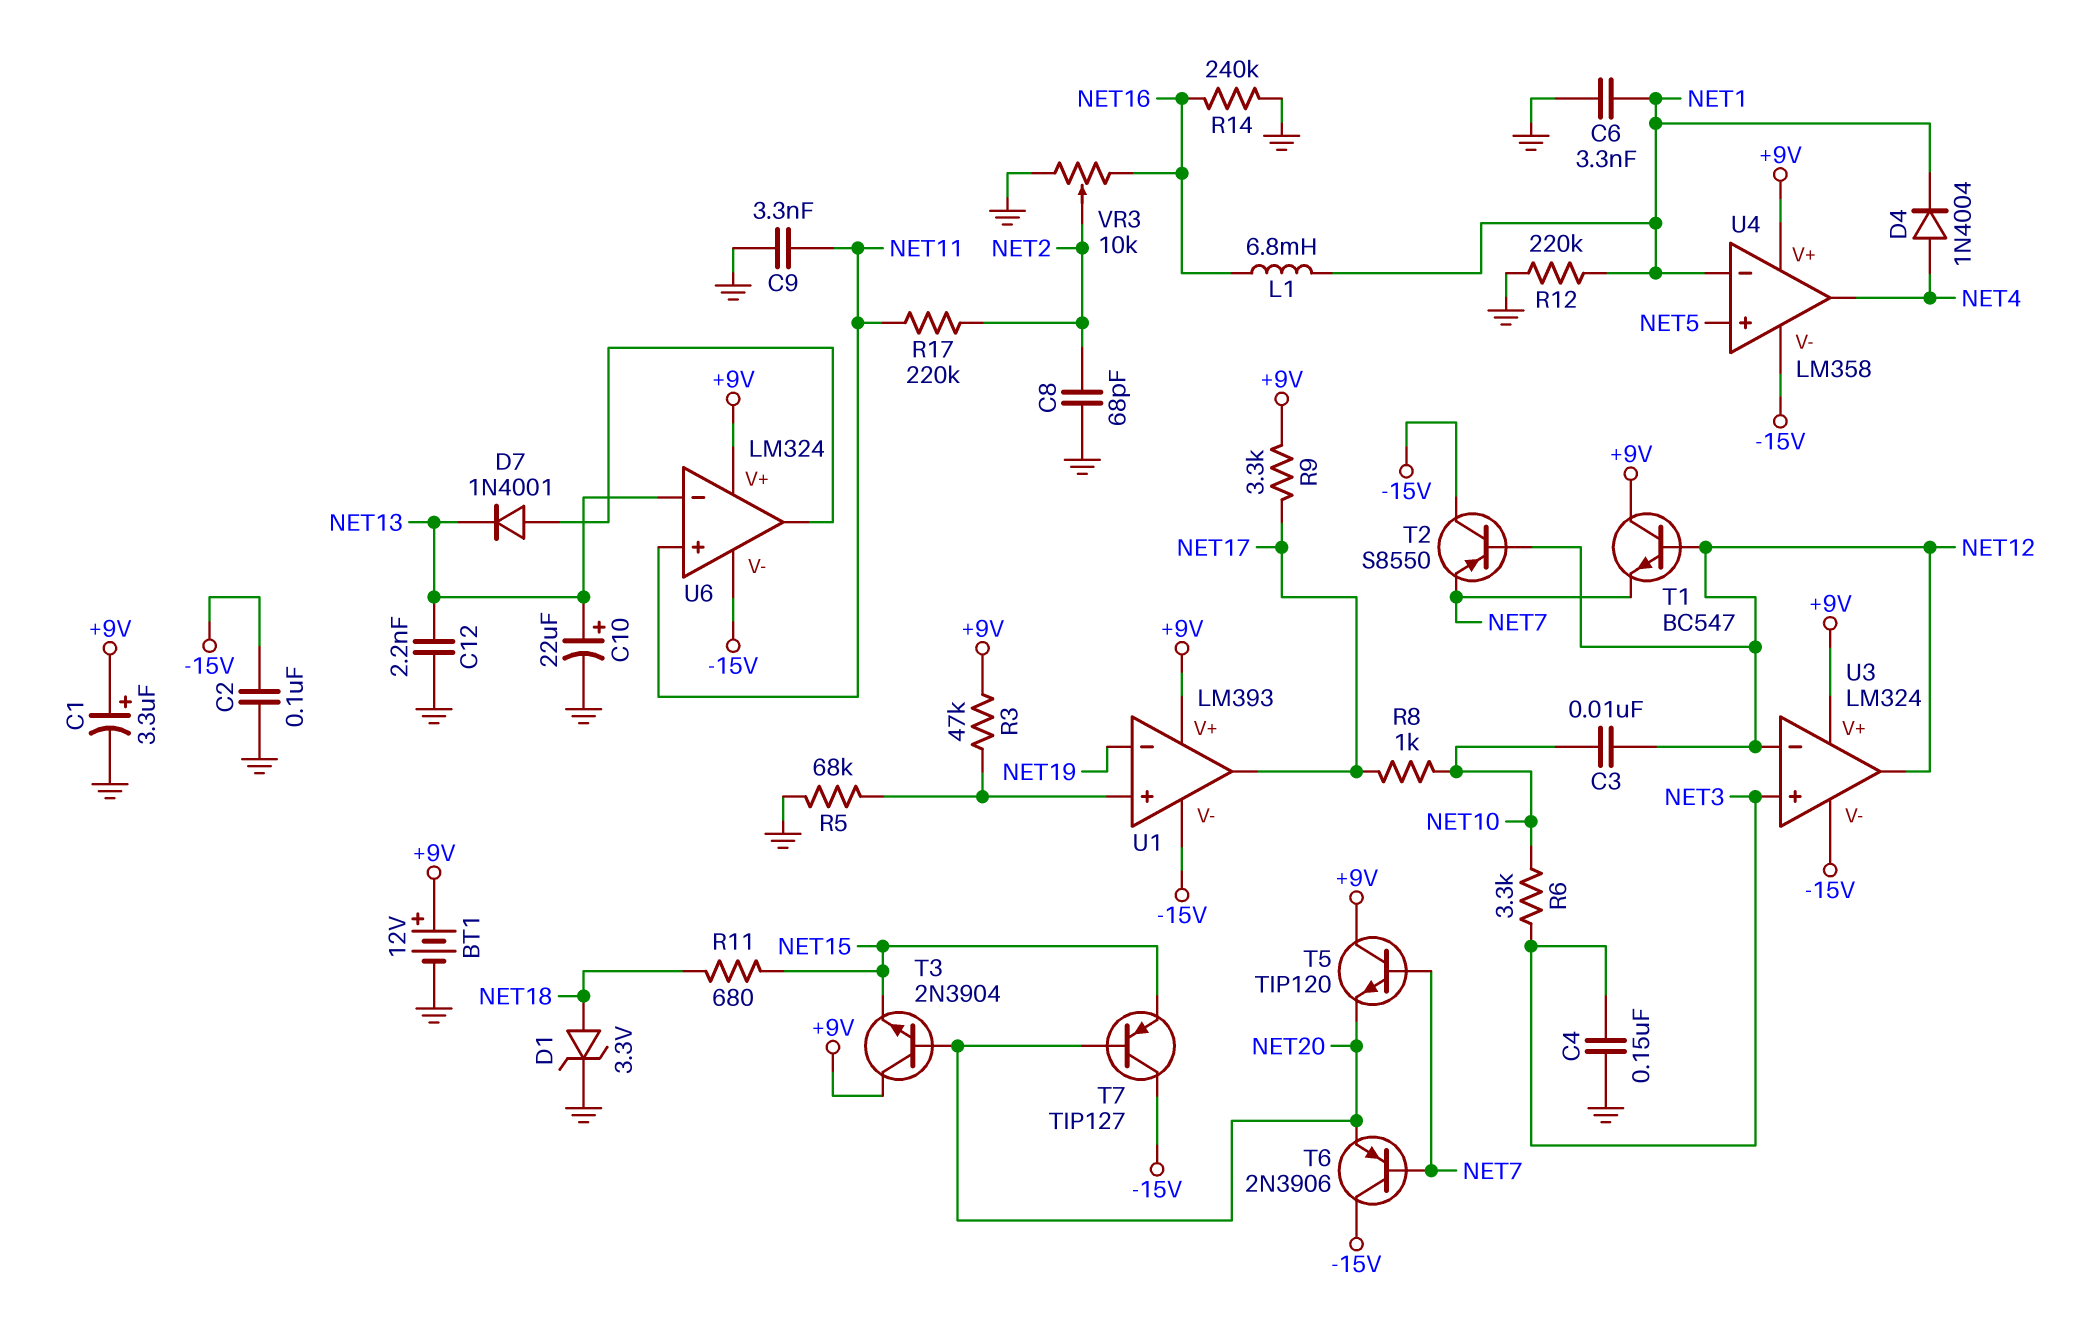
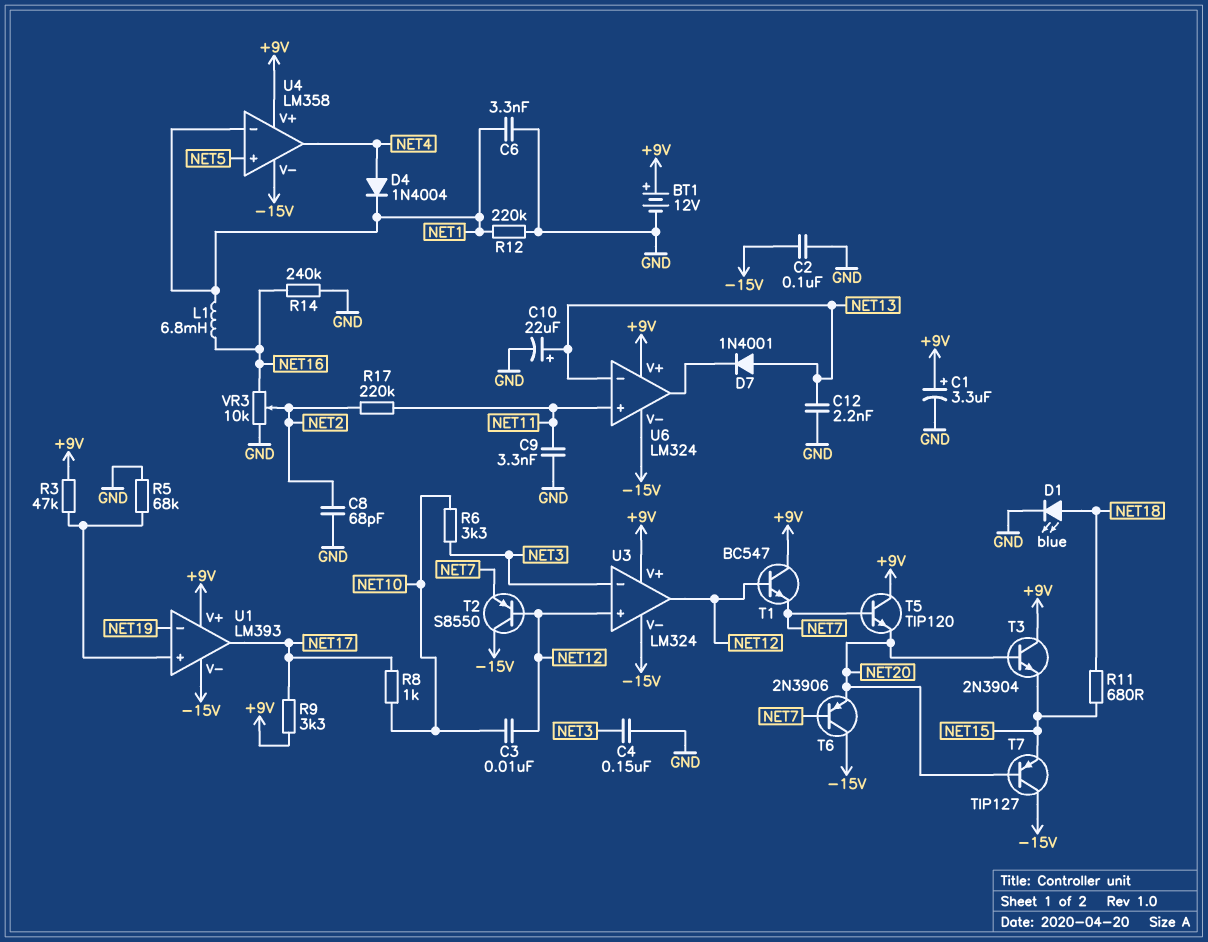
D1: zener 3.3V (A NET18, K GND) -> LED blue (A NET18, K GND)
D7: diode 1N4001 (A U6/out, K NET13) -> diode 1N4001 (A NET13, K U6/out)
U3 pin in+: NET3 -> NET12
U3 pin in-: NET12 -> NET3

